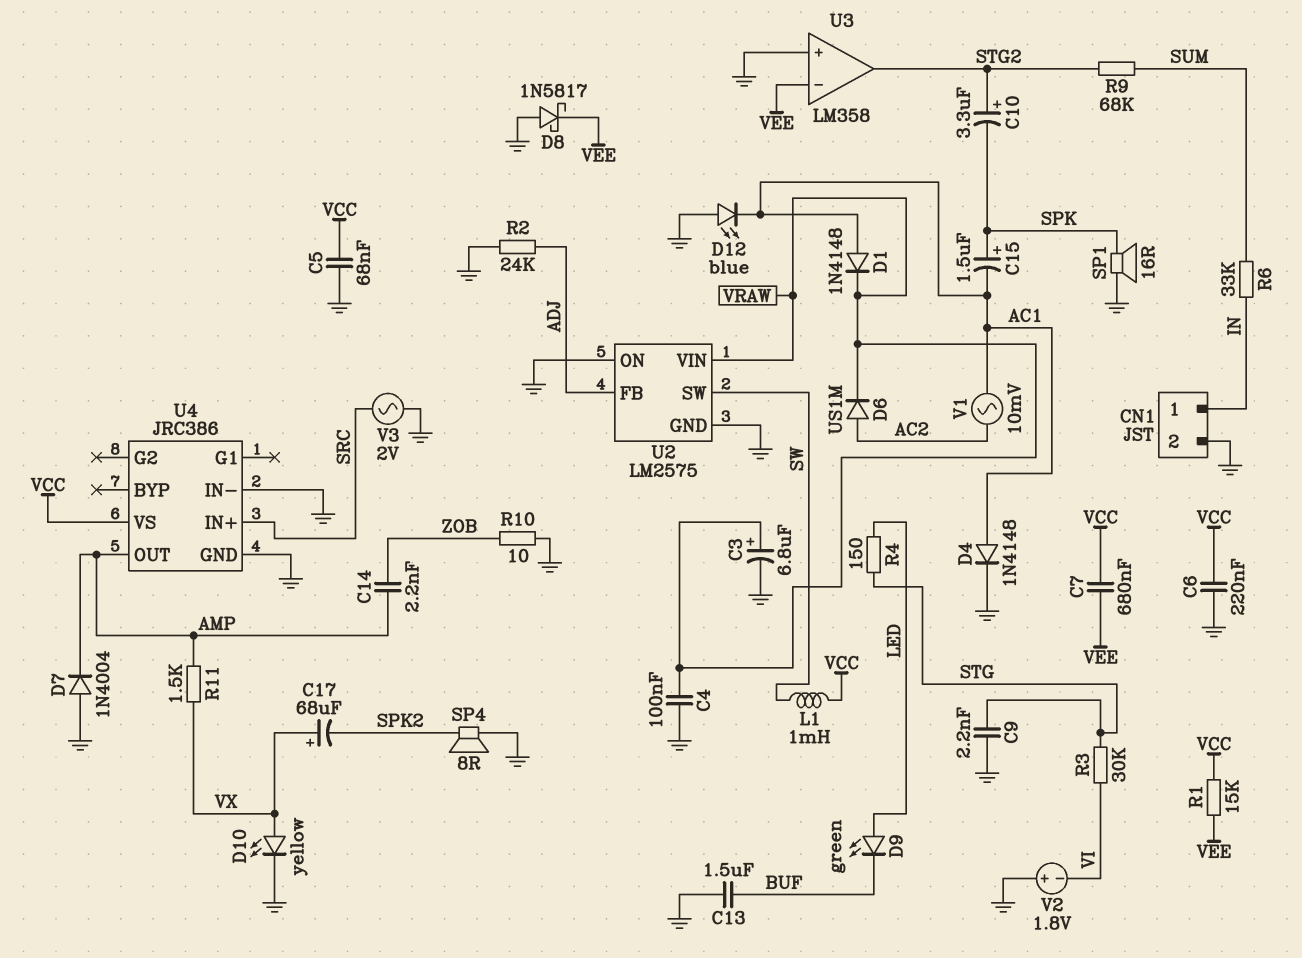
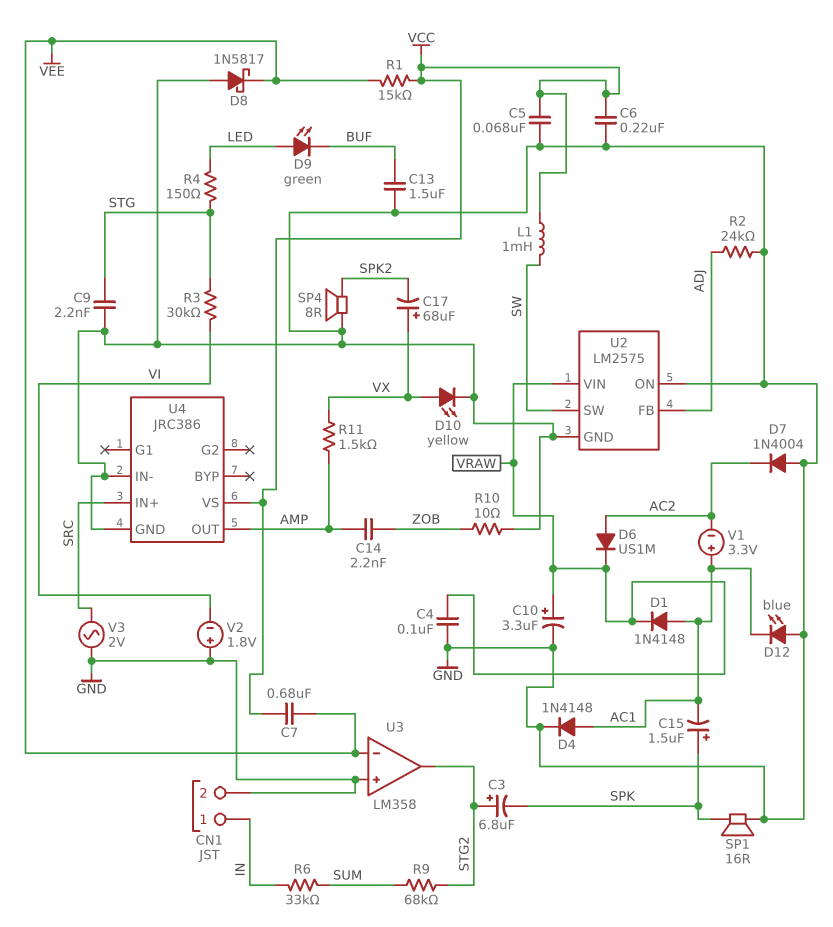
C3: 6.8uF (plus VRAW, minus GND) -> 6.8uF (plus STG2, minus SPK)
C10: 3.3uF (plus STG2, minus SPK) -> 3.3uF (plus VRAW, minus GND)
D7: diode 1N4004 (A GND, K AMP) -> diode 1N4004 (A GND, K AC2)
V1: AC 10mV (AC1, AC2) -> 3.3V (plus AC1, minus AC2)

